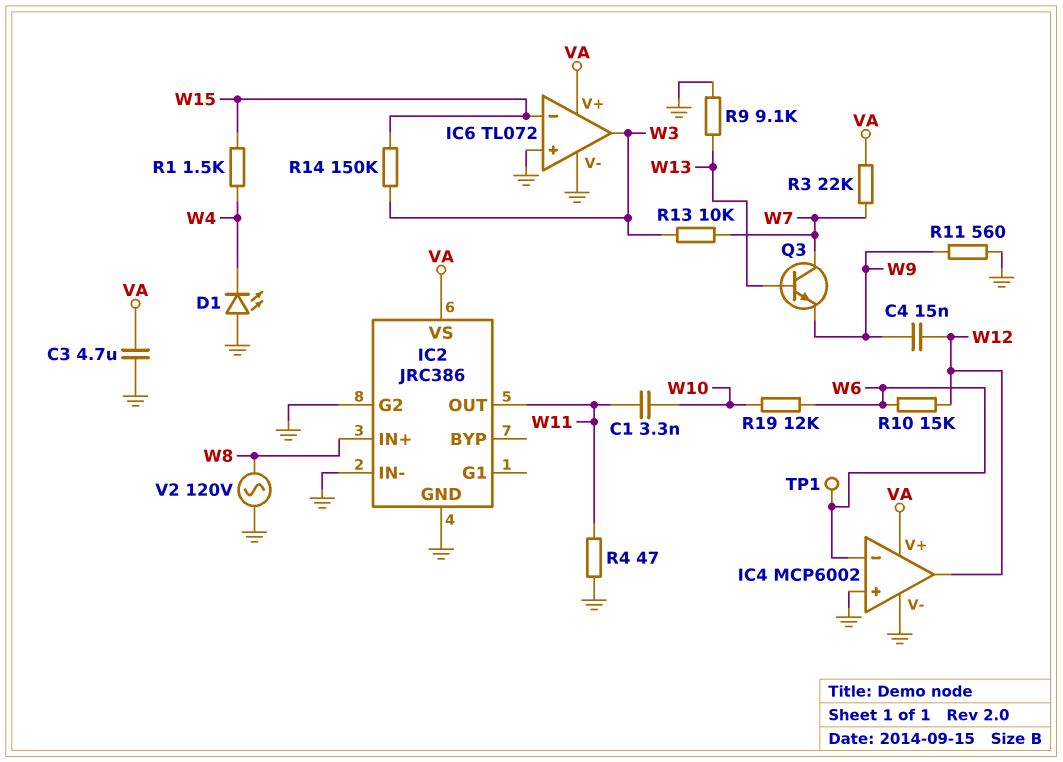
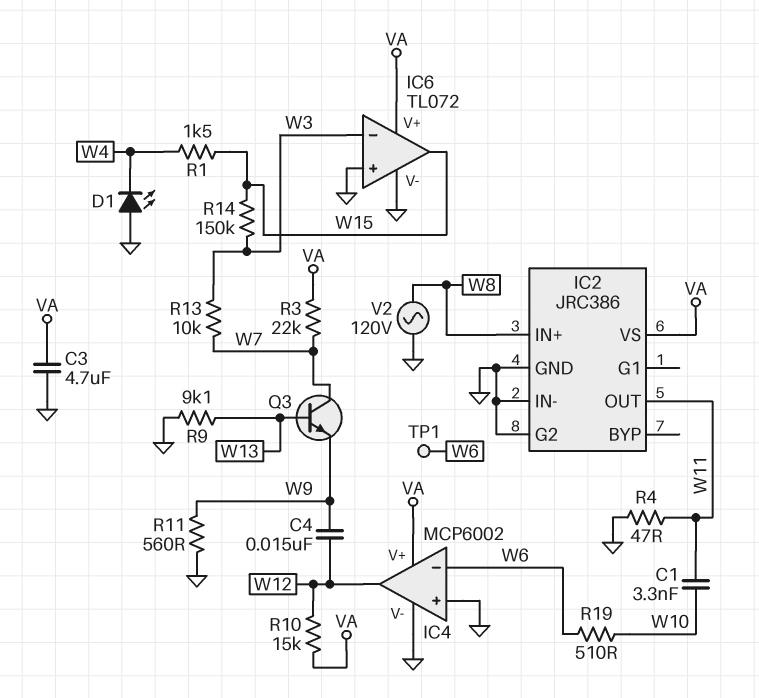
IC6 pin in-: W15 -> W3
IC6 pin out: W3 -> W15
R10: 15k (W6, W12) -> 15k (VA, W12)
R19: 12k (W6, W10) -> 510 (W6, W10)

